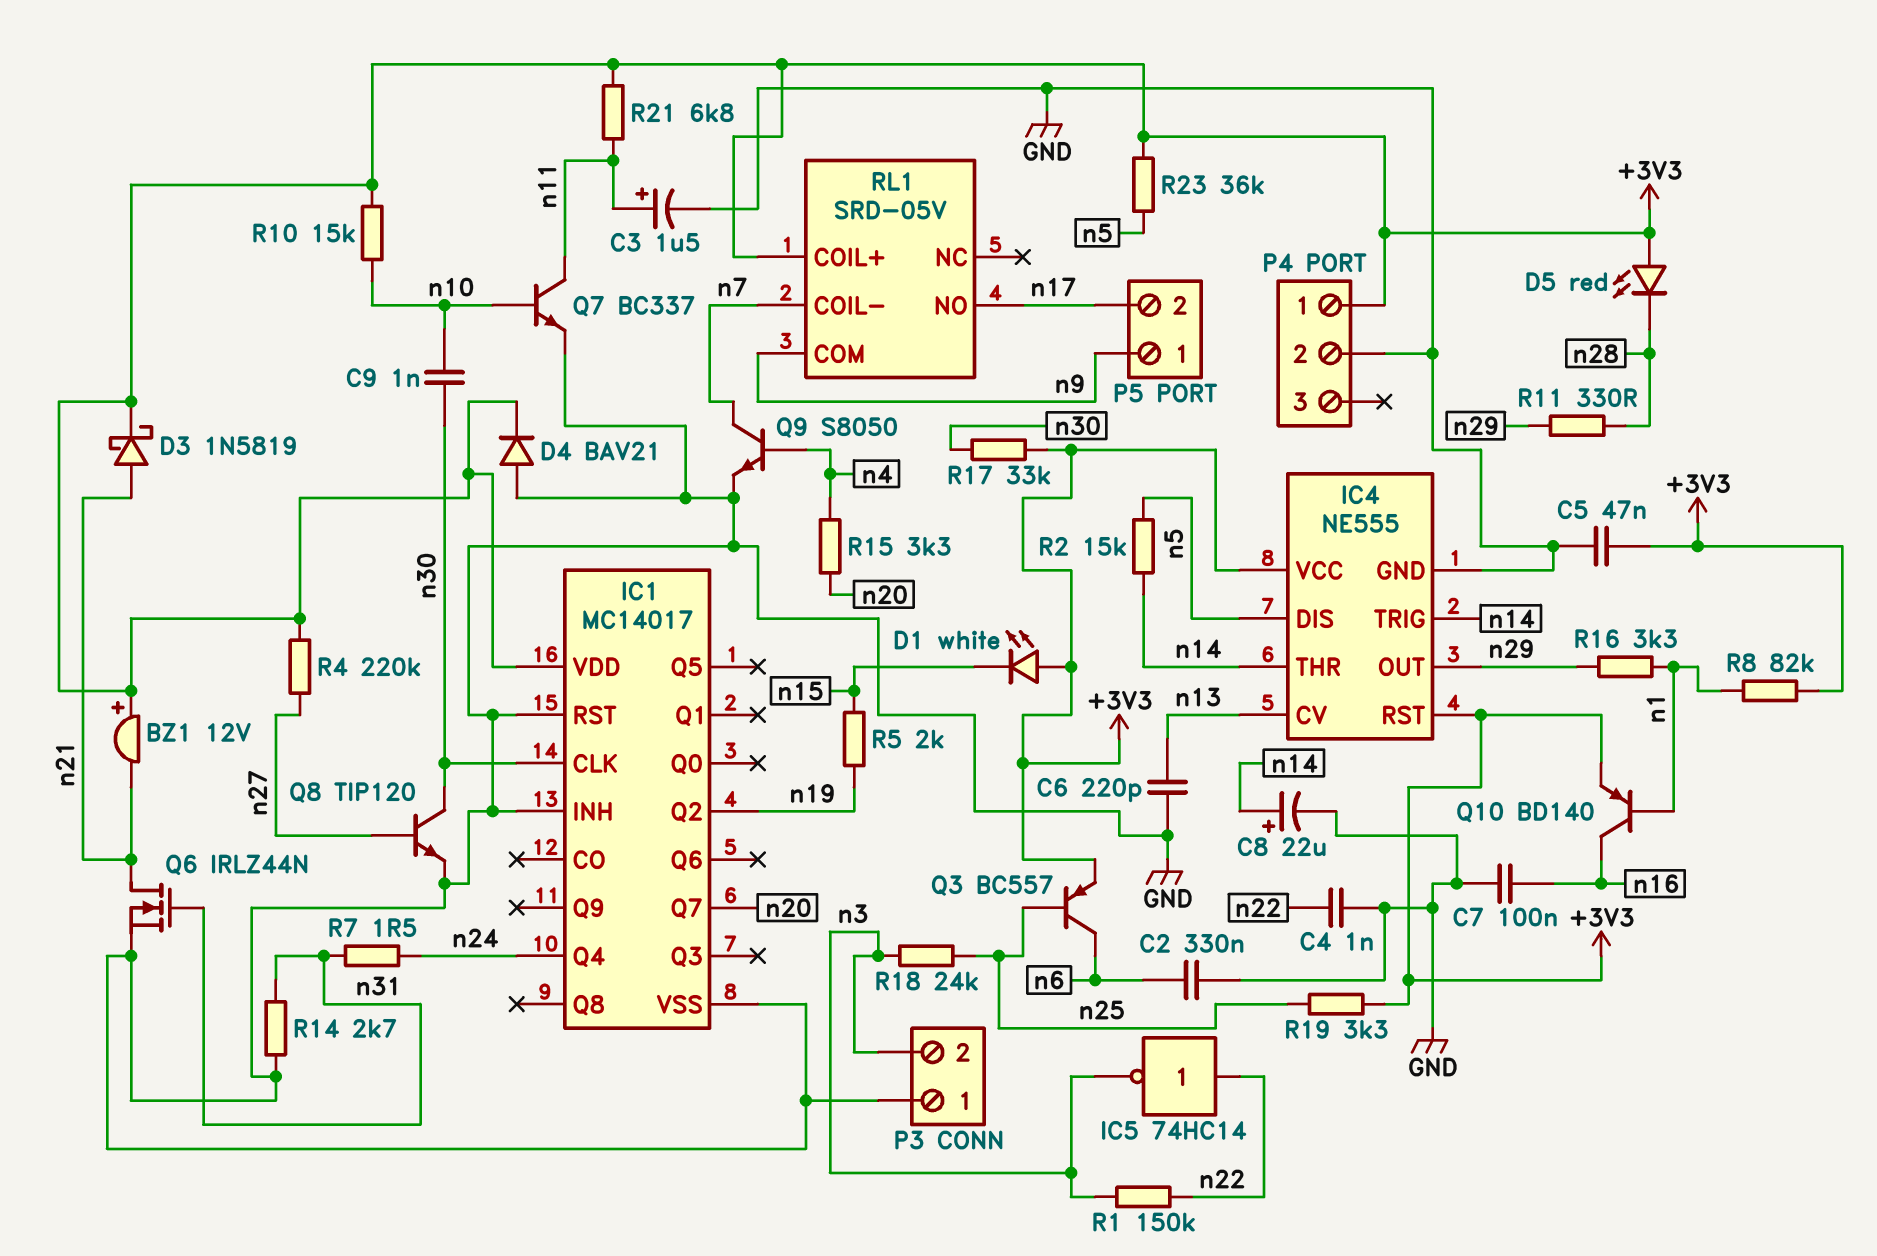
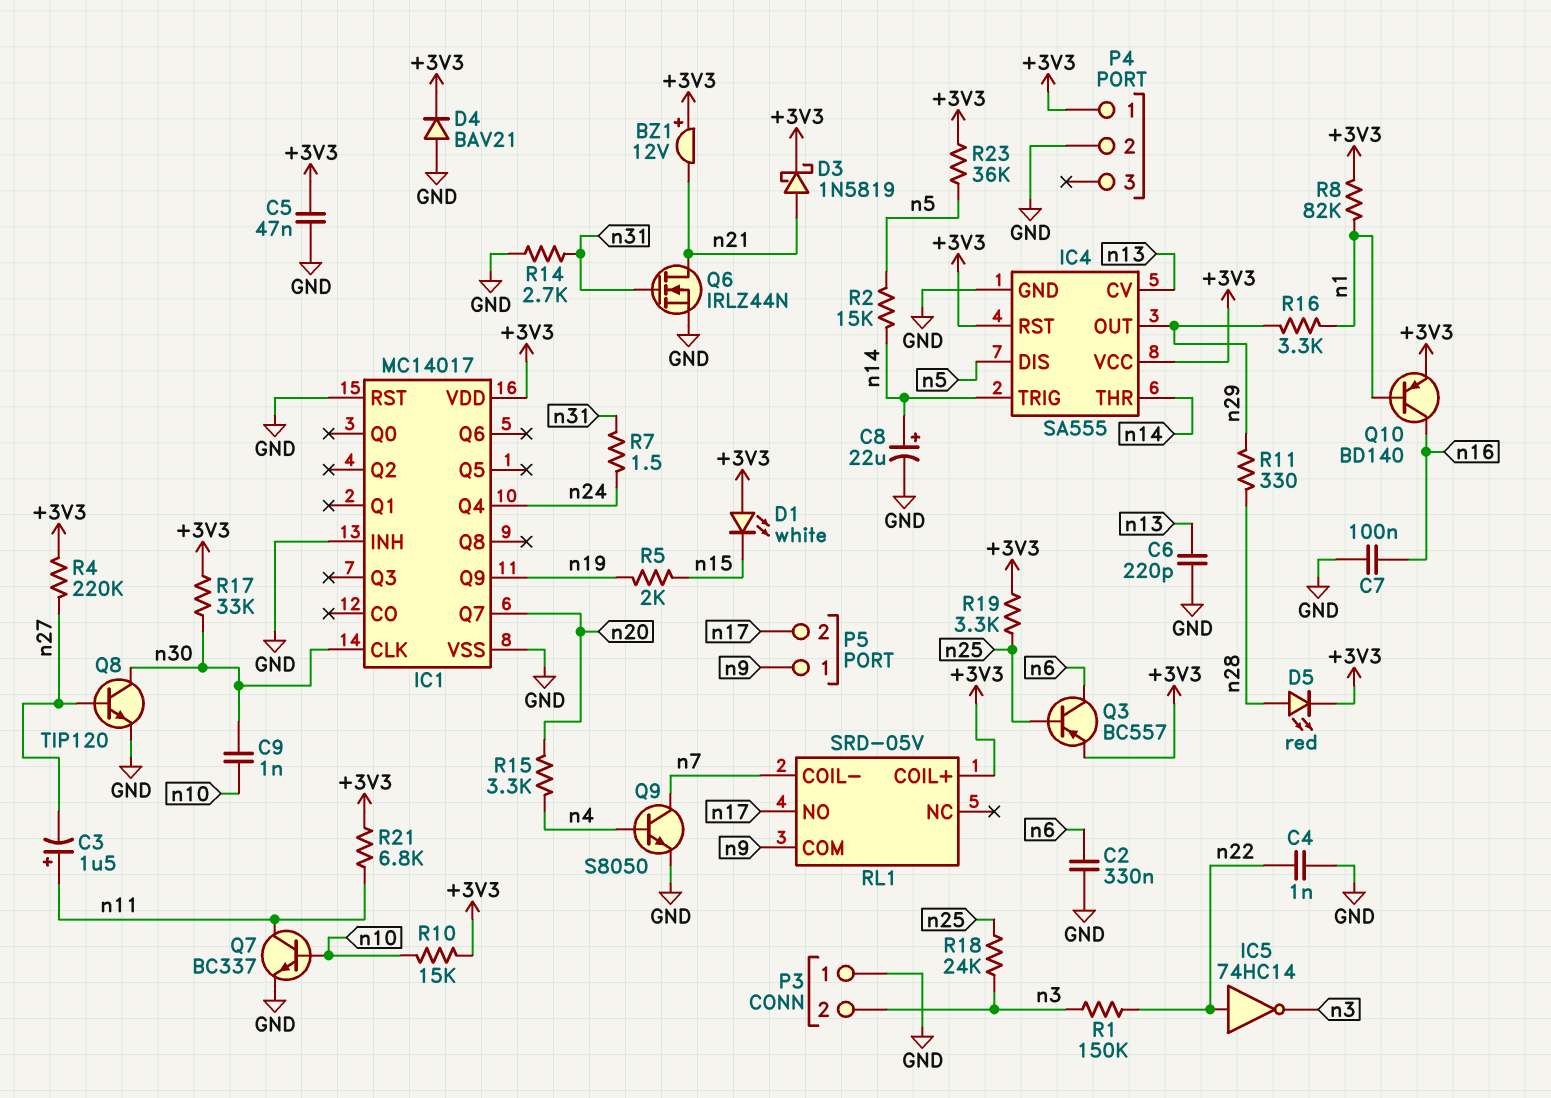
C3: 1.5uF (plus n11, minus GND) -> 1.5uF (plus n11, minus n27)
D5: LED red (A +3V3, K n28) -> LED red (A n28, K +3V3)
IC1 pin Q2: n19 -> none
IC1 pin Q9: none -> n19
IC4: NE555 -> SA555

